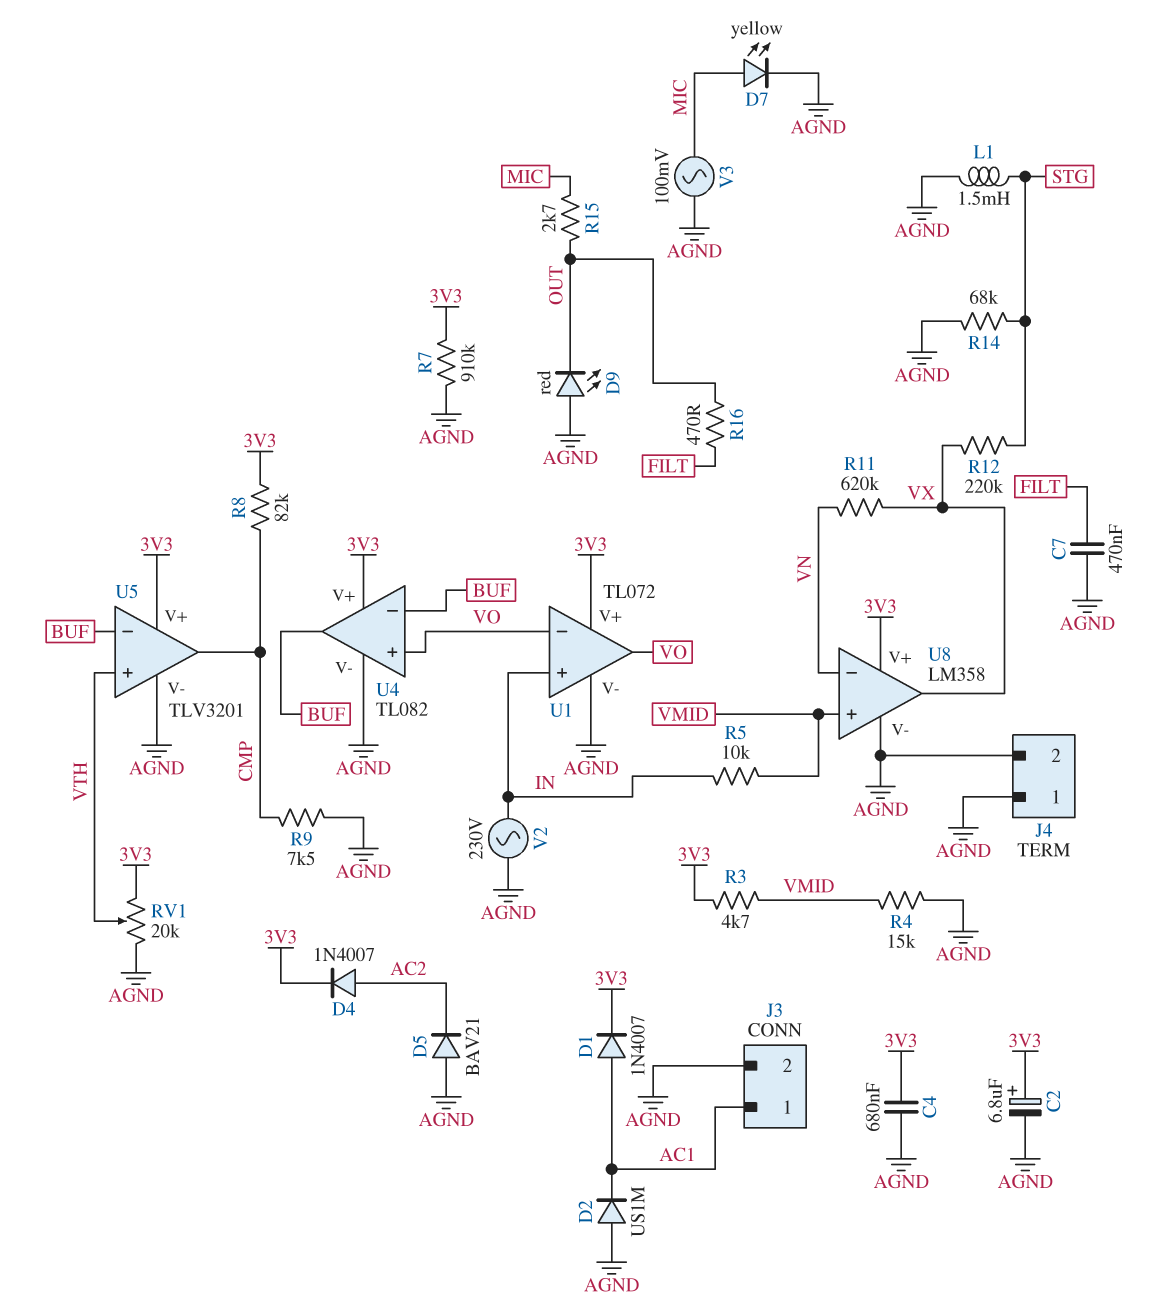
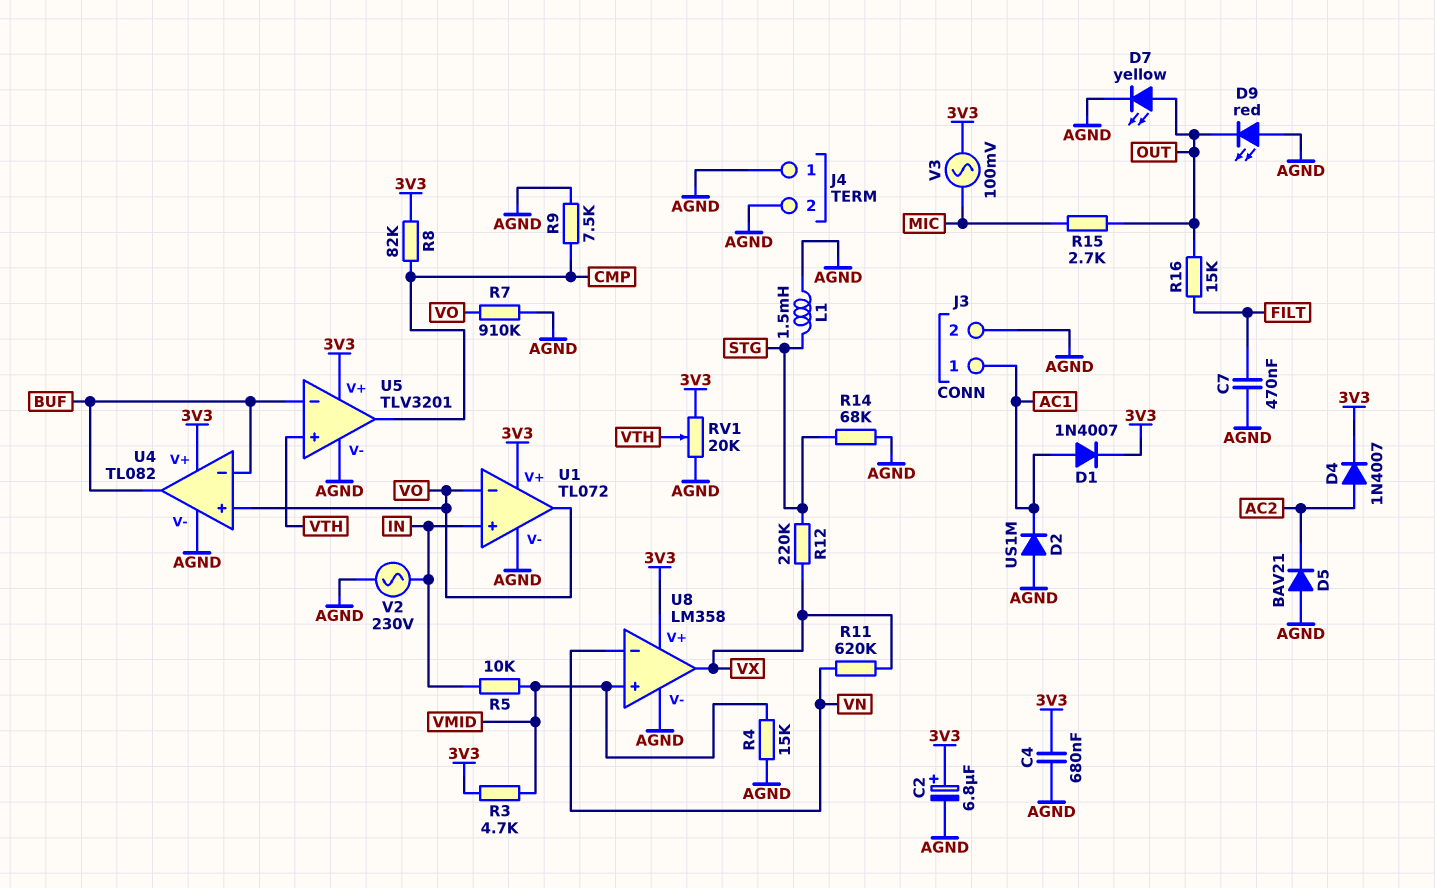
D7: LED yellow (A MIC, K AGND) -> LED yellow (A OUT, K AGND)
R7: 910k (3V3, AGND) -> 910k (AGND, VO)
R16: 470 (FILT, OUT) -> 15k (FILT, OUT)
V3: AC 100mV (AGND, MIC) -> AC 100mV (3V3, MIC)

